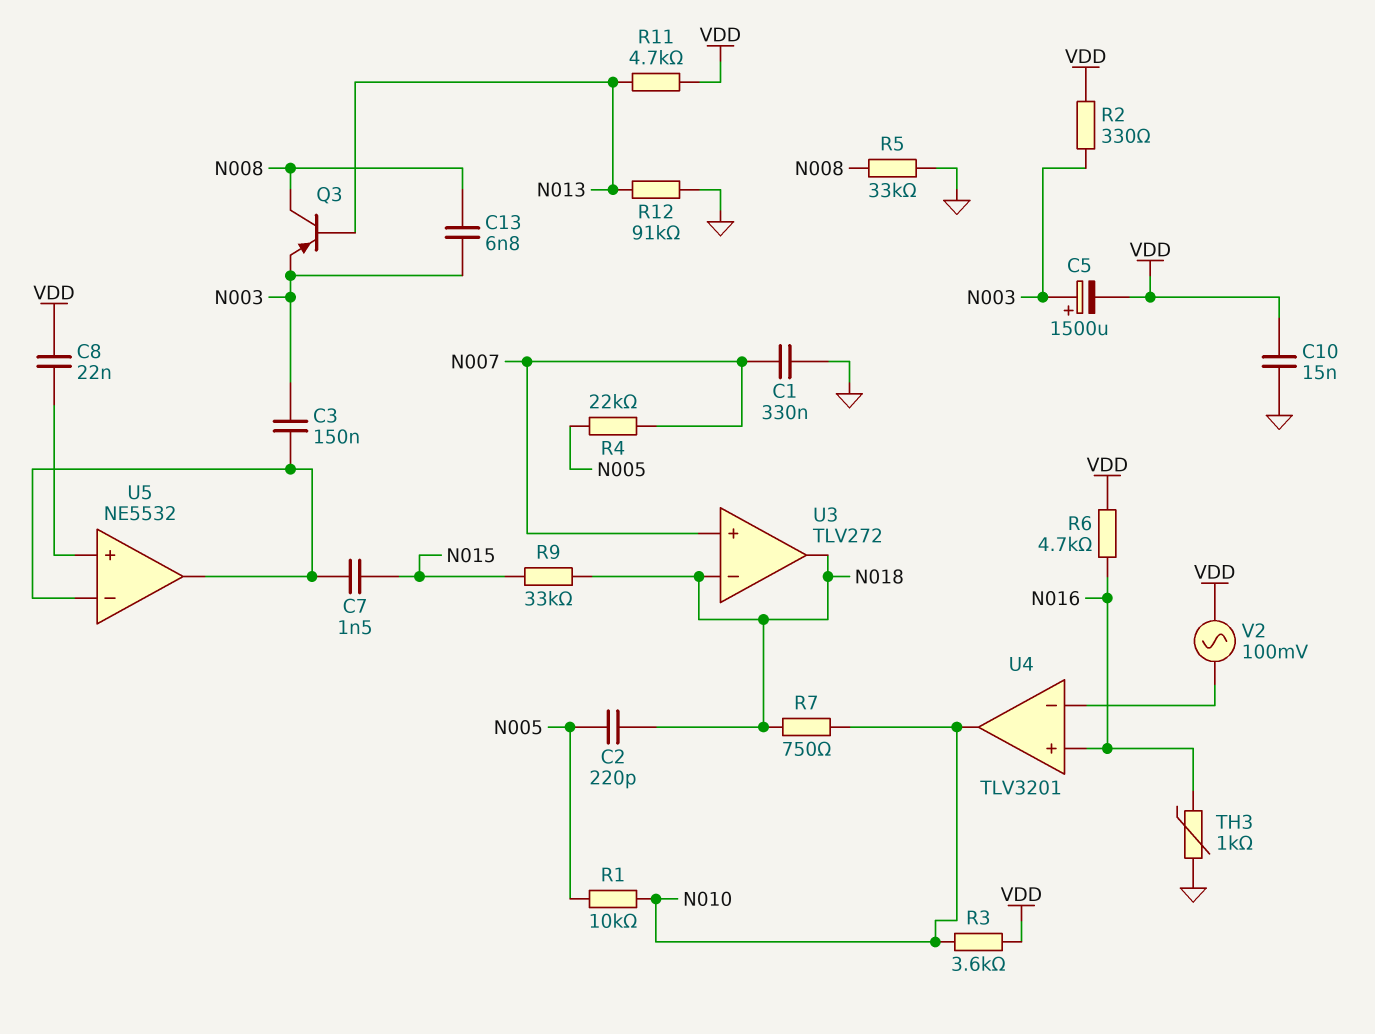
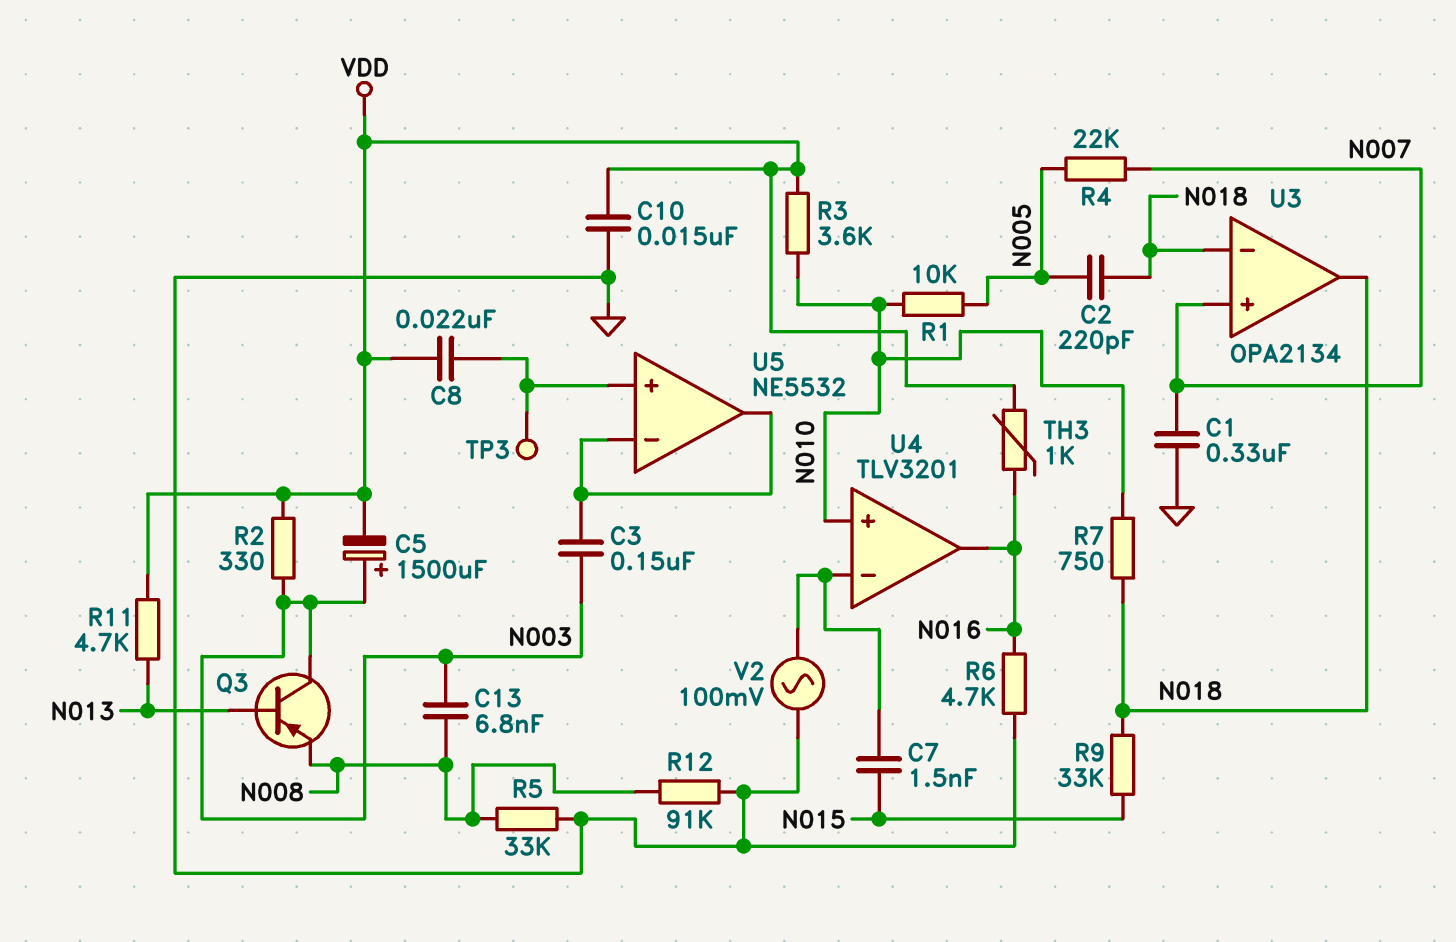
C7: 1.5nF (N015, U5/in-) -> 1.5nF (N015, U4/in-)
Q3: PNP (B N013, C N008, E N003) -> PNP (B N013, C N003, E N008)
R6: 4.7k (N016, VDD) -> 4.7k (GND, N016)
R12: 91k (GND, N013) -> 91k (GND, N008)
TH3: 1k (GND, N016) -> 1k (N016, VDD)
TP3: none -> test point (U5/in+)
U3: TLV272 -> OPA2134
U4 pin in+: N016 -> N010
U4 pin out: N010 -> N016
V2: AC 100mV (U4/in-, VDD) -> AC 100mV (GND, U4/in-)

